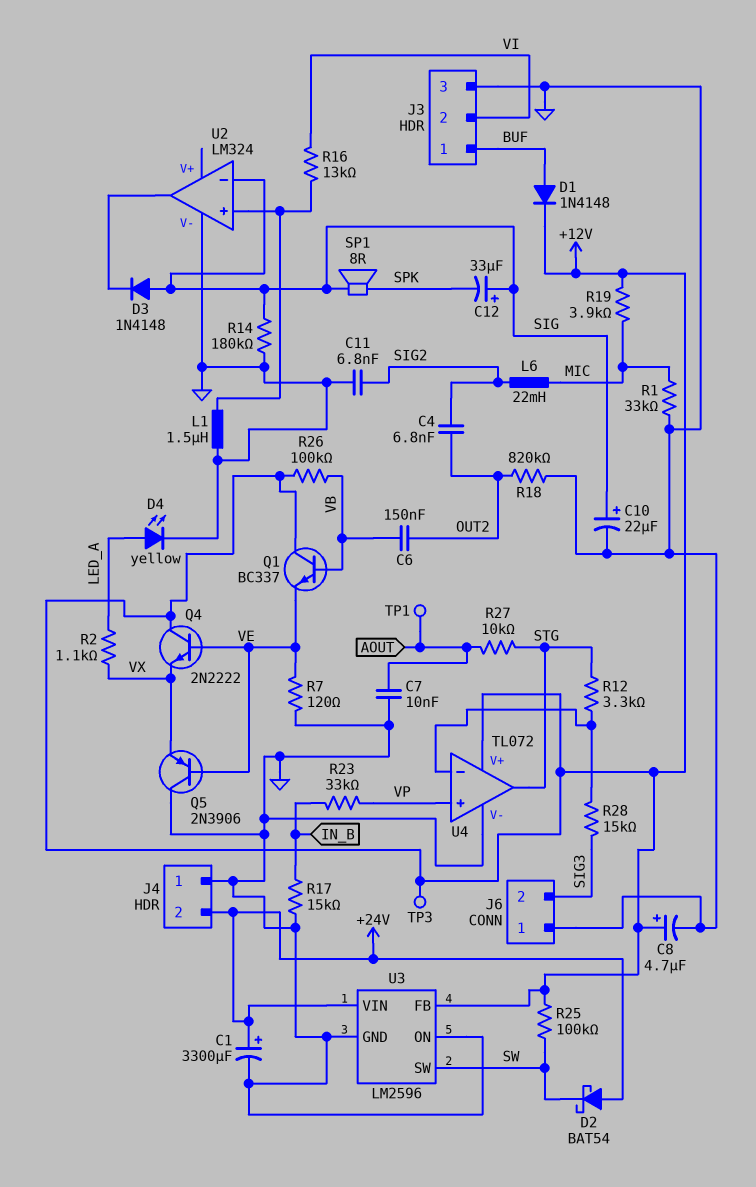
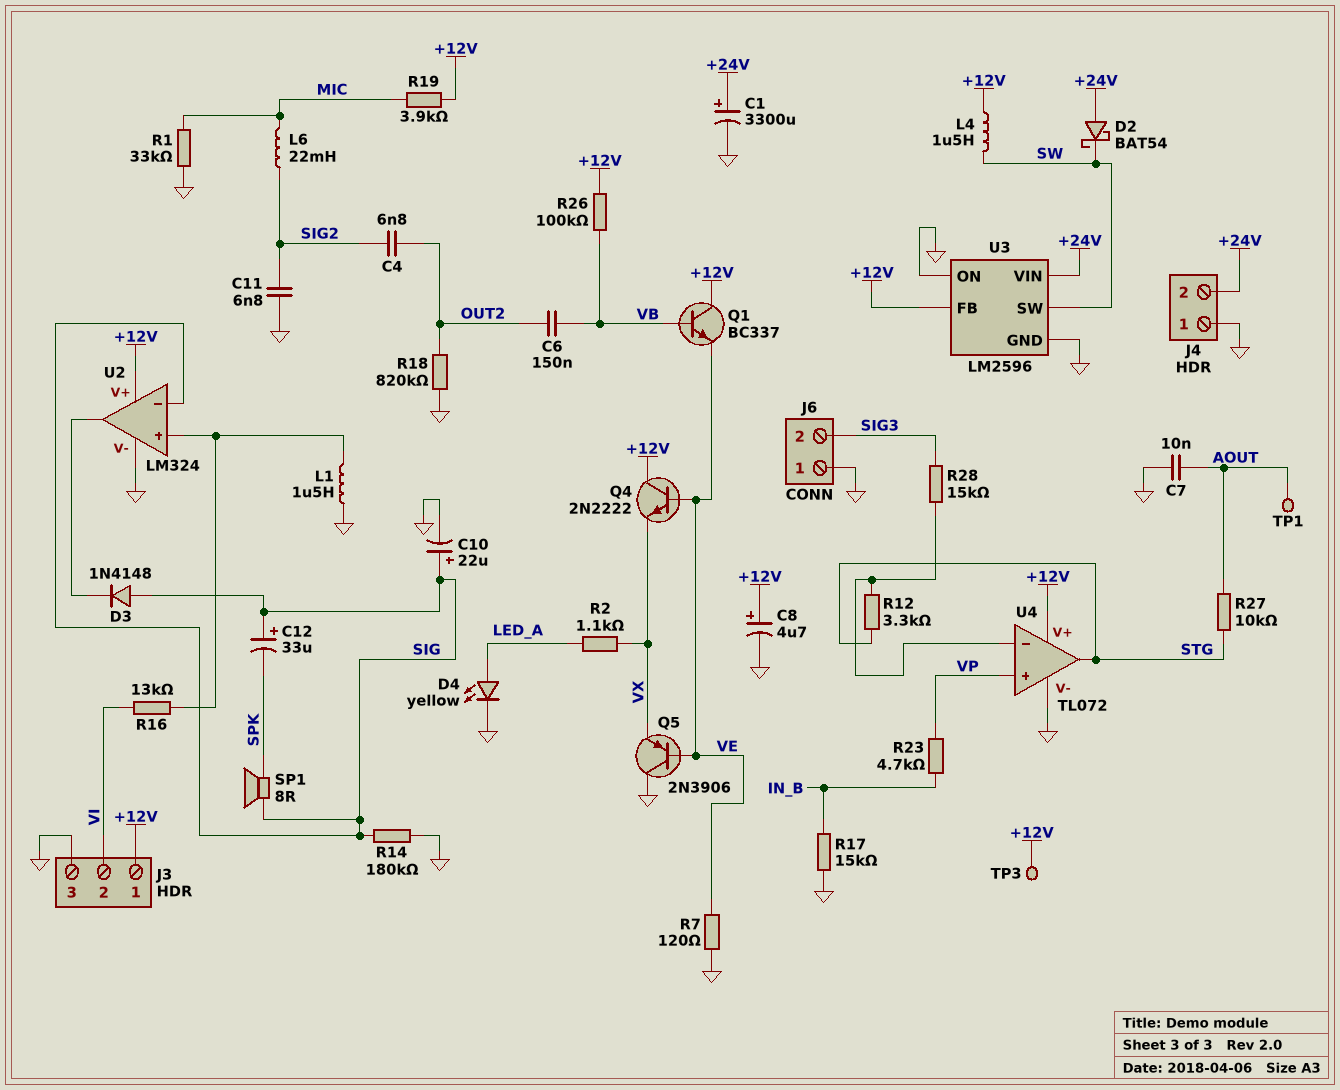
D1: diode 1N4148 (A BUF, K +12V) -> none
J3 pin 1: BUF -> +12V
L4: none -> 1.5uH (+12V, SW)
R23: 33k (IN_B, VP) -> 4.7k (IN_B, VP)
R25: 100k (+12V, SW) -> none
U2 pin V+: none -> +12V

